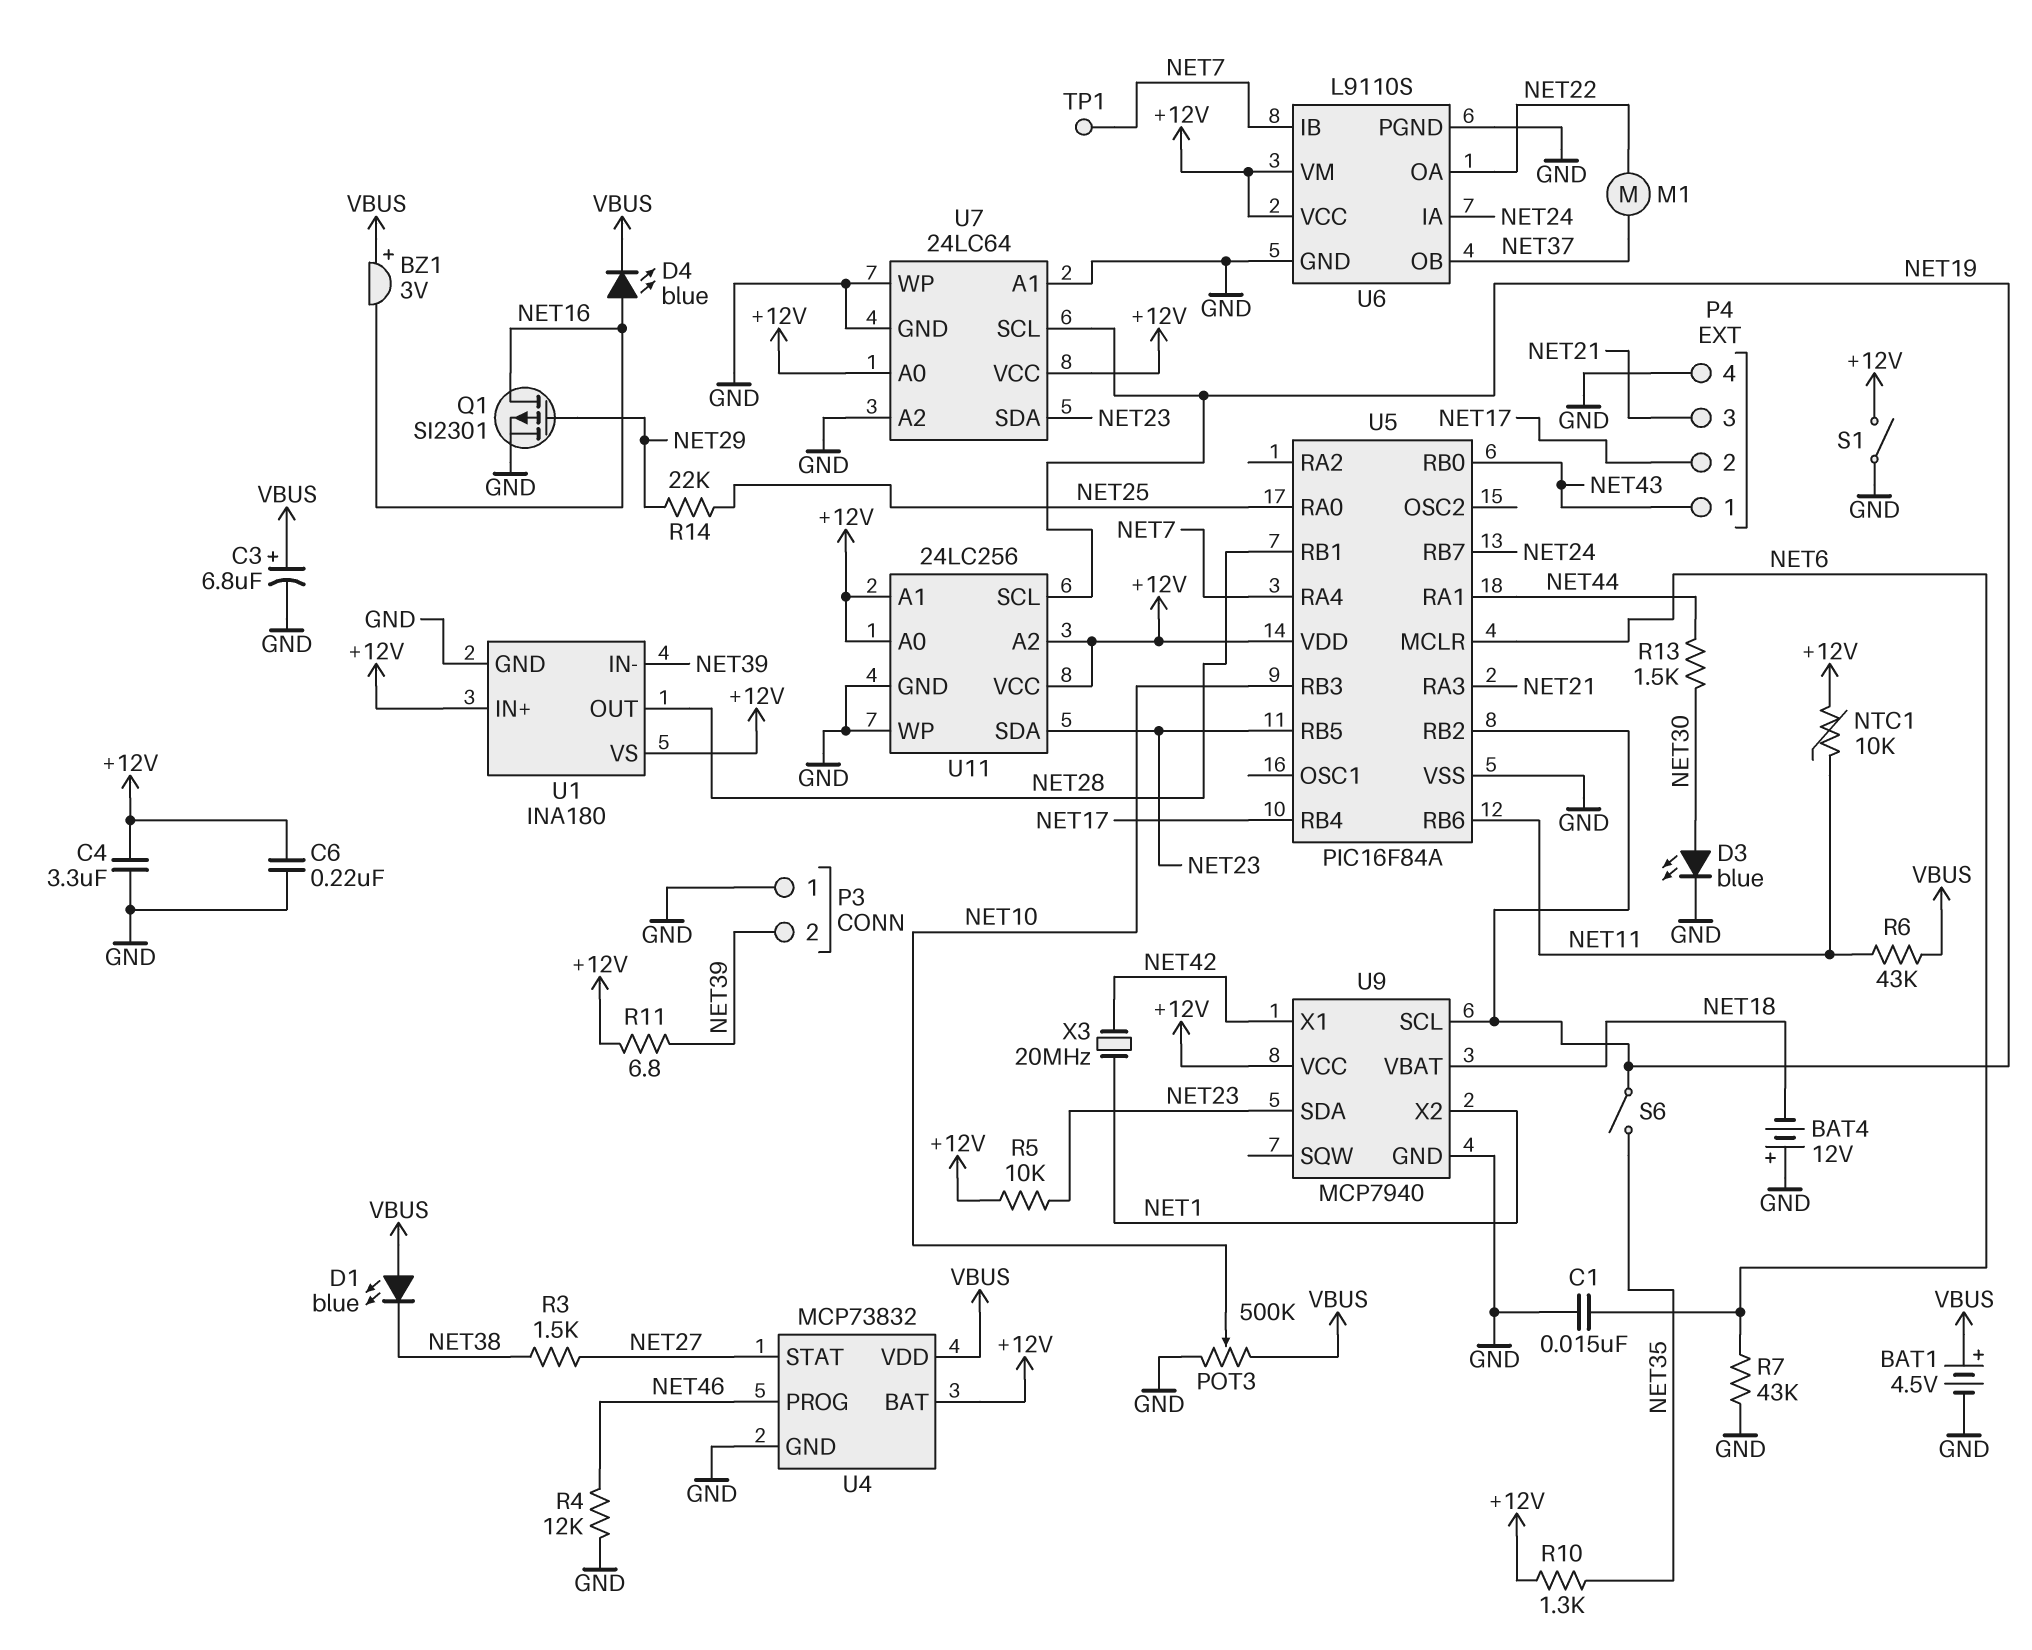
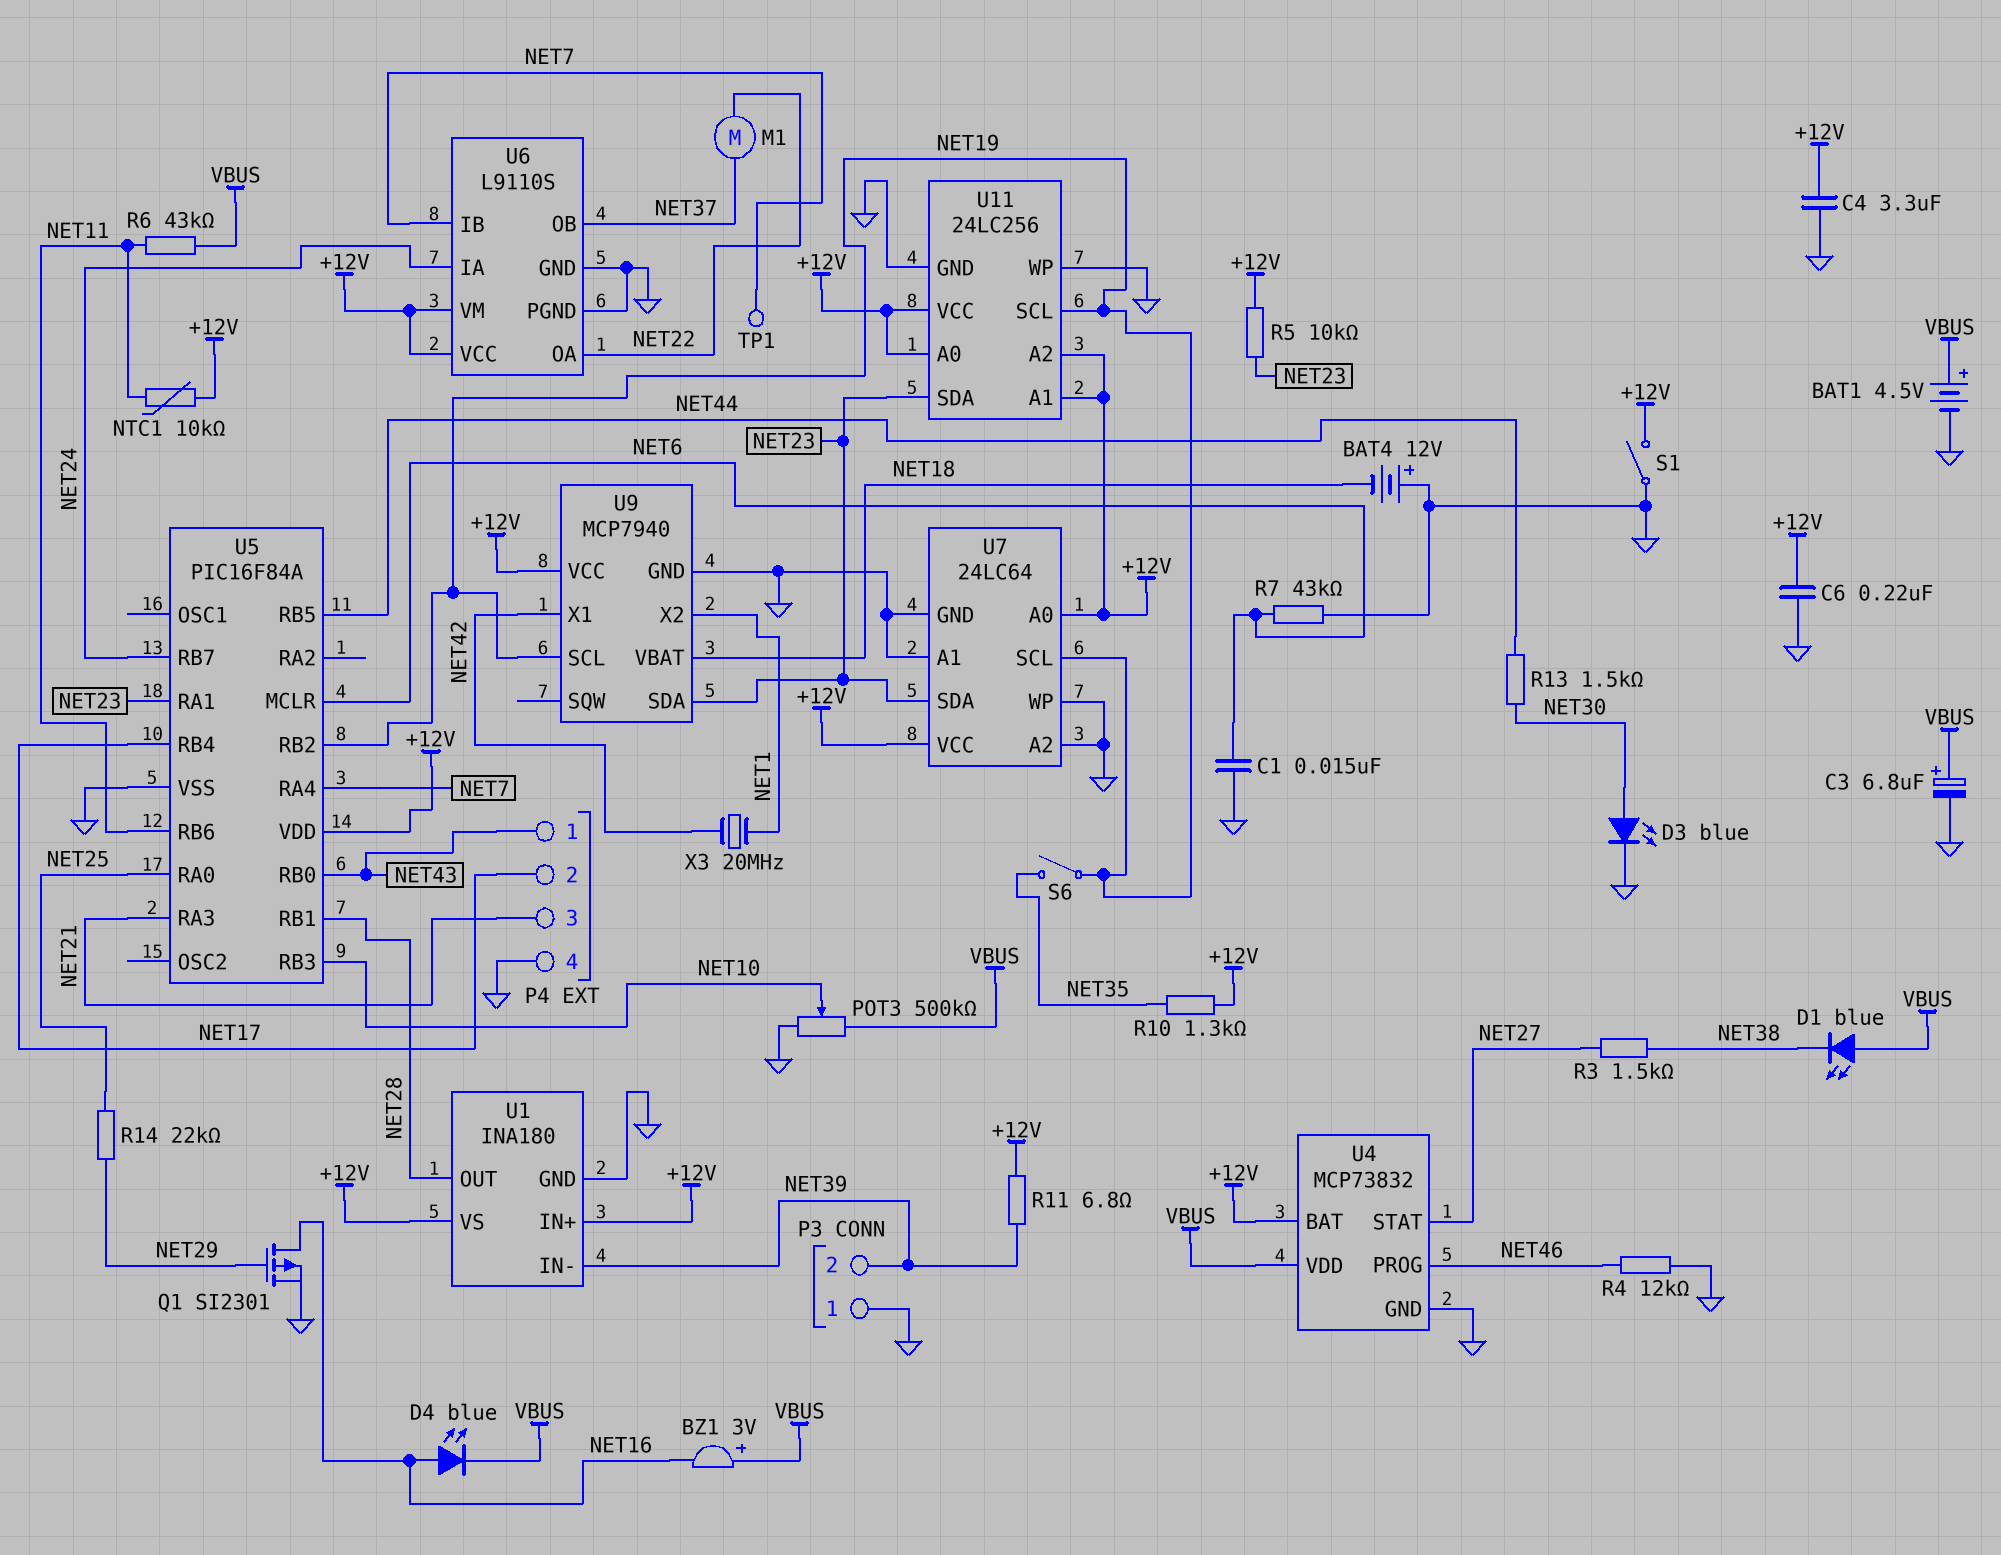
U5 pin RA1: NET44 -> NET23
U5 pin RB5: NET23 -> NET44

